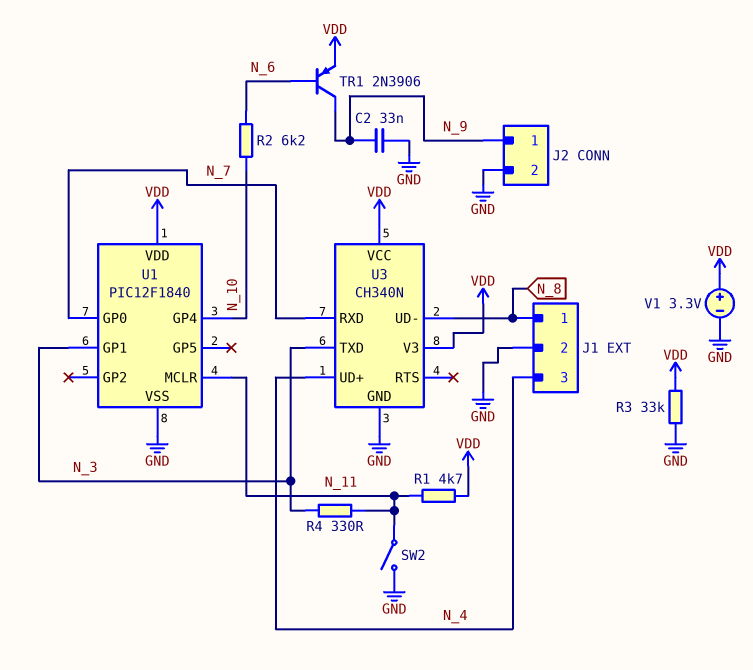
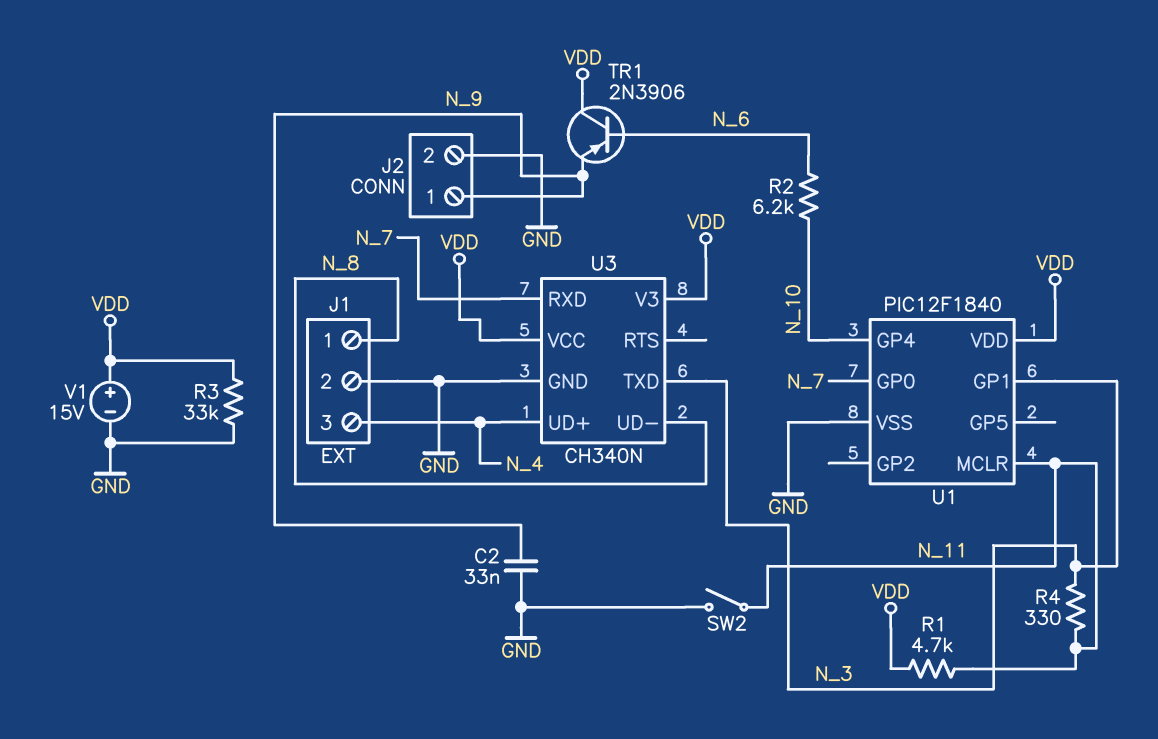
TR1: PNP 2N3906 (B N_6, C N_9, E VDD) -> PNP 2N3906 (B N_6, C VDD, E N_9)
V1: 3.3V (plus VDD, minus GND) -> 15V (plus VDD, minus GND)

